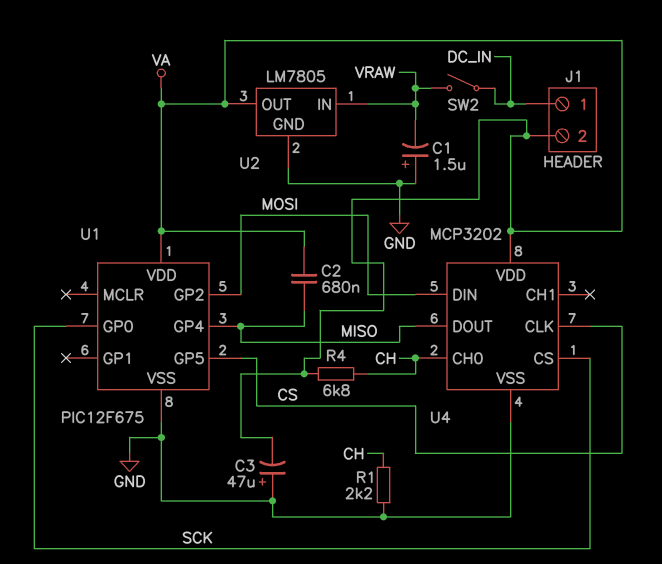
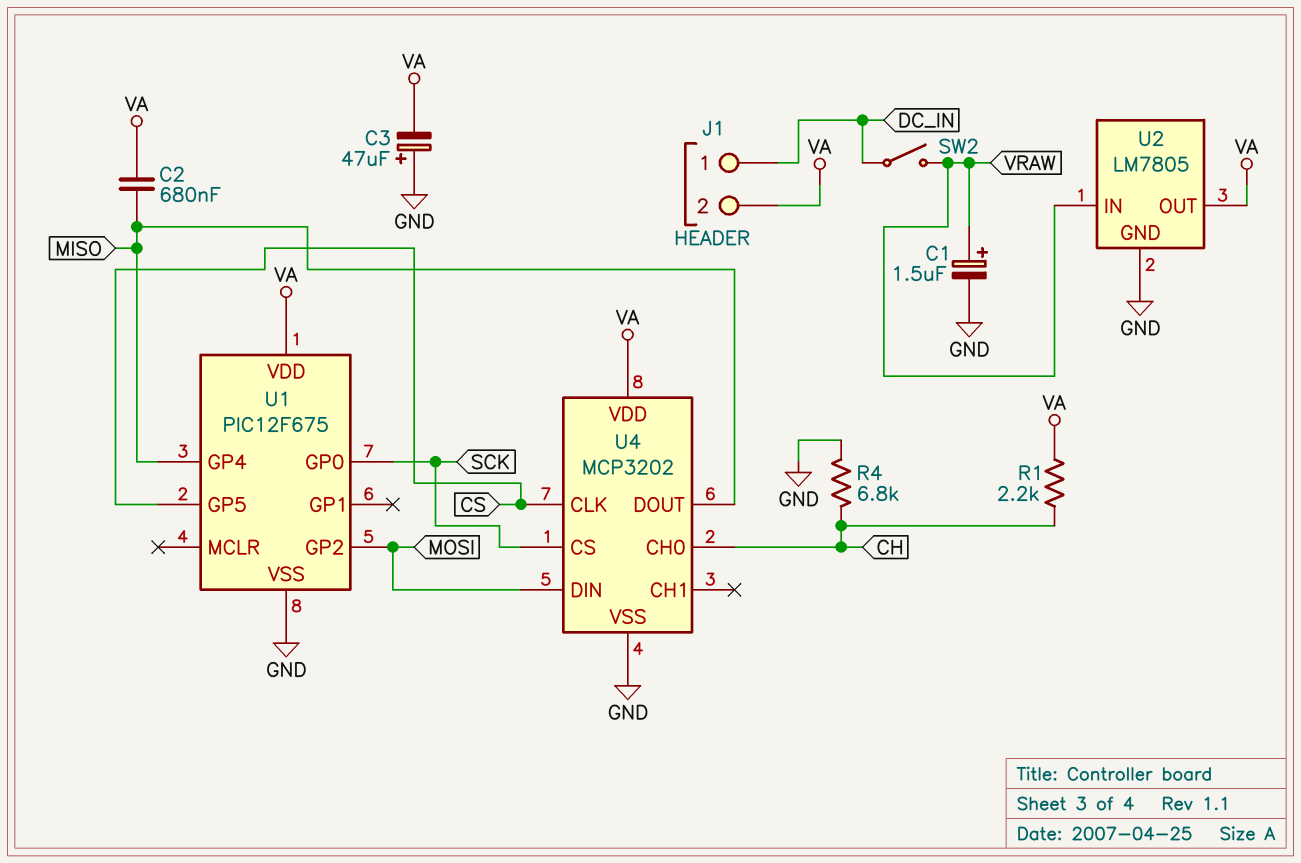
C1: 1.5uF (plus GND, minus VRAW) -> 1.5uF (plus VRAW, minus GND)
R1: 2.2k (CH, GND) -> 2.2k (CH, VA)
R4: 6.8k (CH, VA) -> 6.8k (CH, GND)

